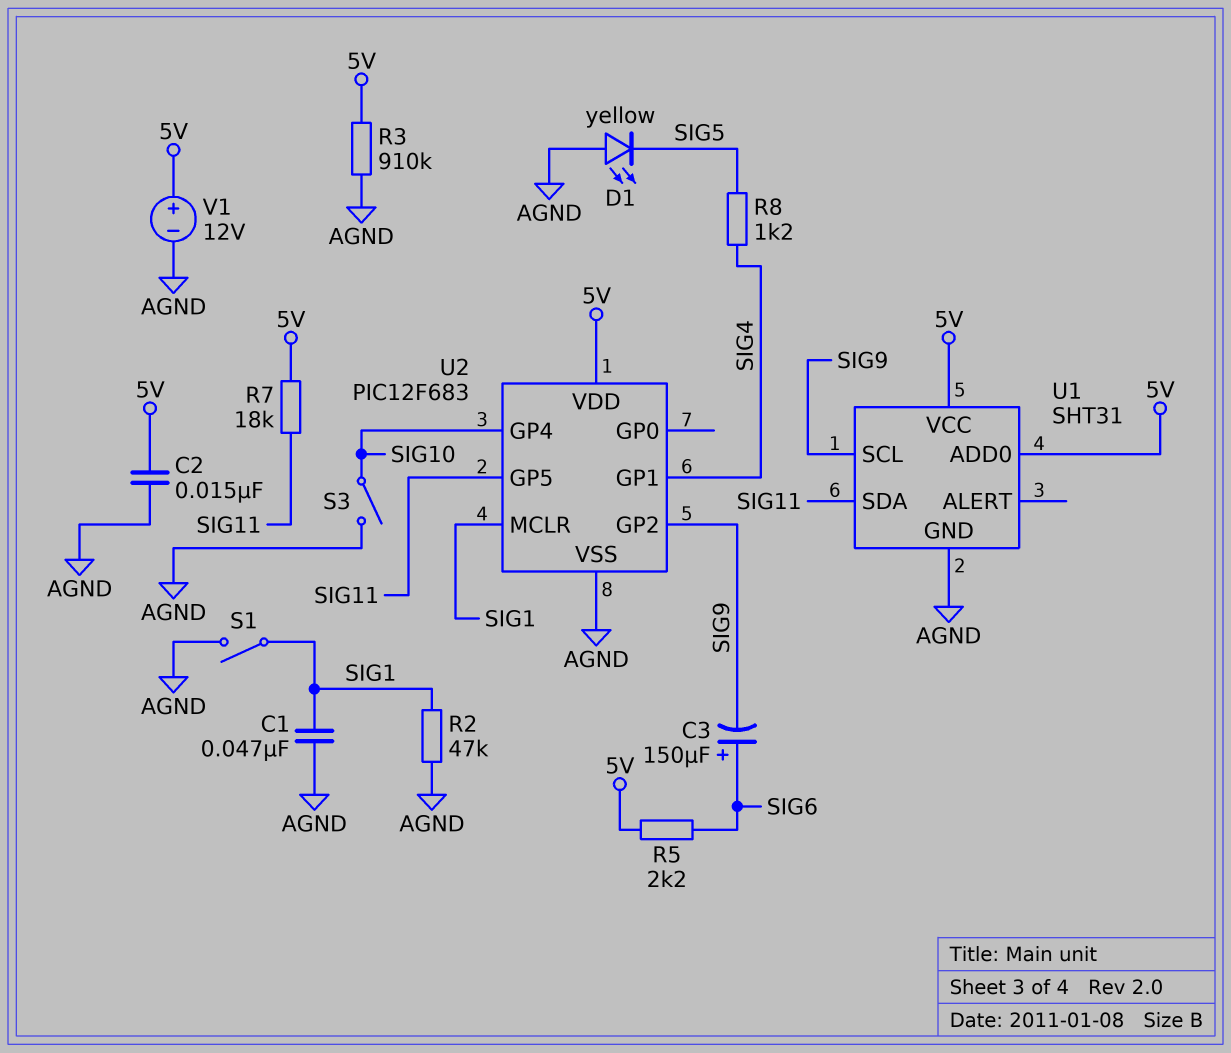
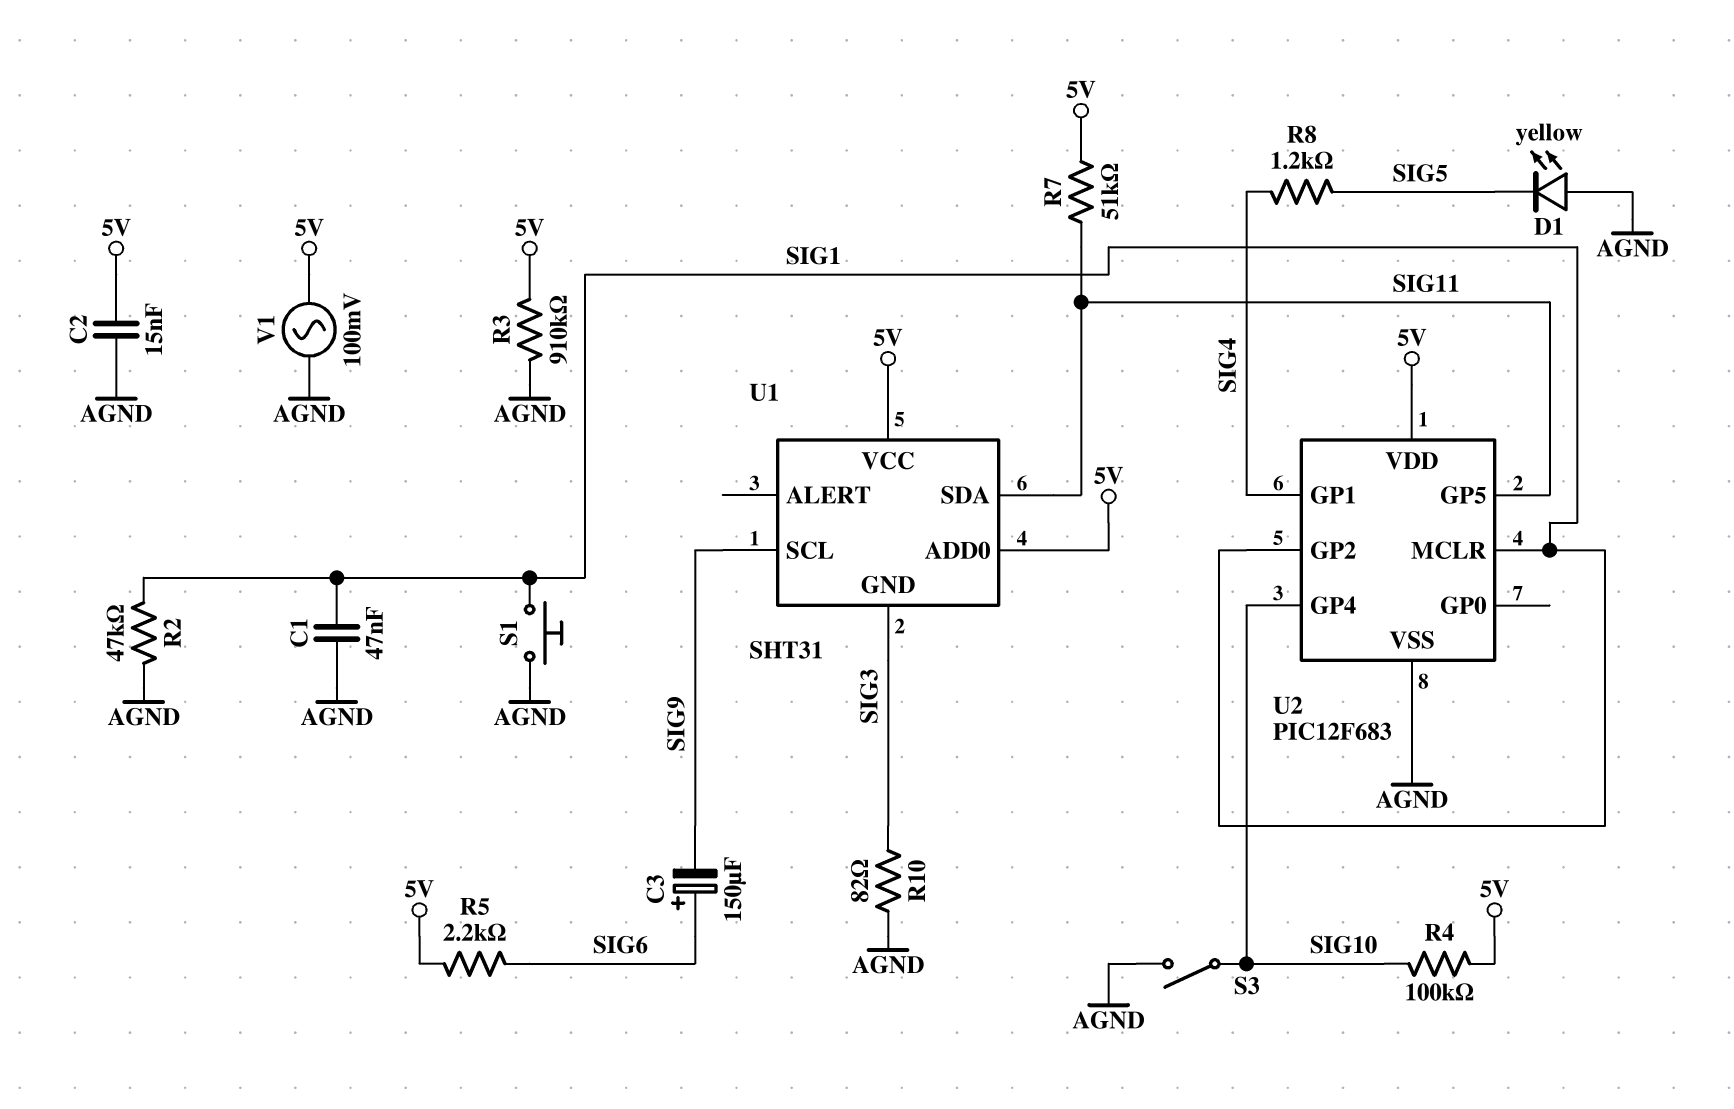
R4: none -> 100k (5V, SIG10)
R7: 18k (5V, SIG11) -> 51k (5V, SIG11)
R10: none -> 82 (AGND, SIG3)
S1: switch (AGND, SIG1) -> button (AGND, SIG1)
U1 pin GND: AGND -> SIG3
U2 pin GP2: SIG9 -> SIG1
V1: 12V (plus 5V, minus AGND) -> AC 100mV (5V, AGND)

